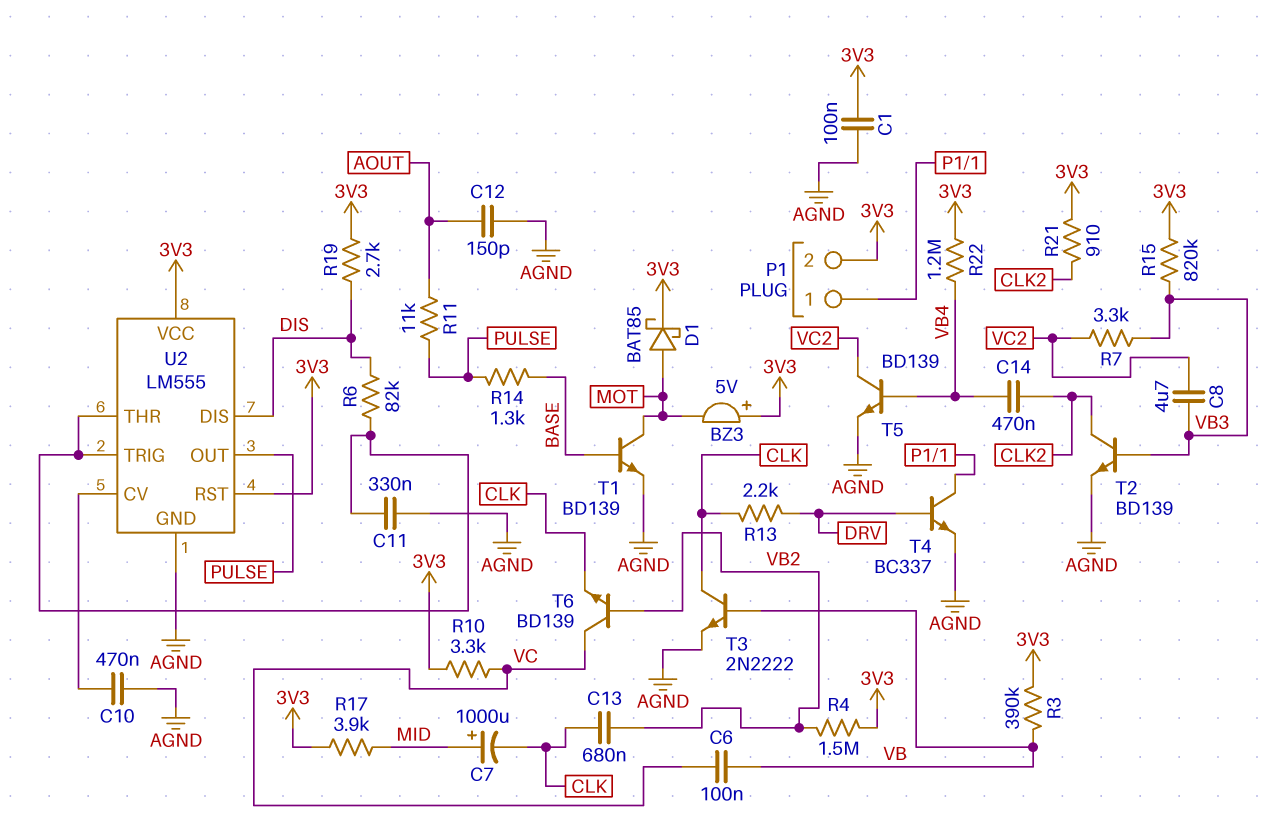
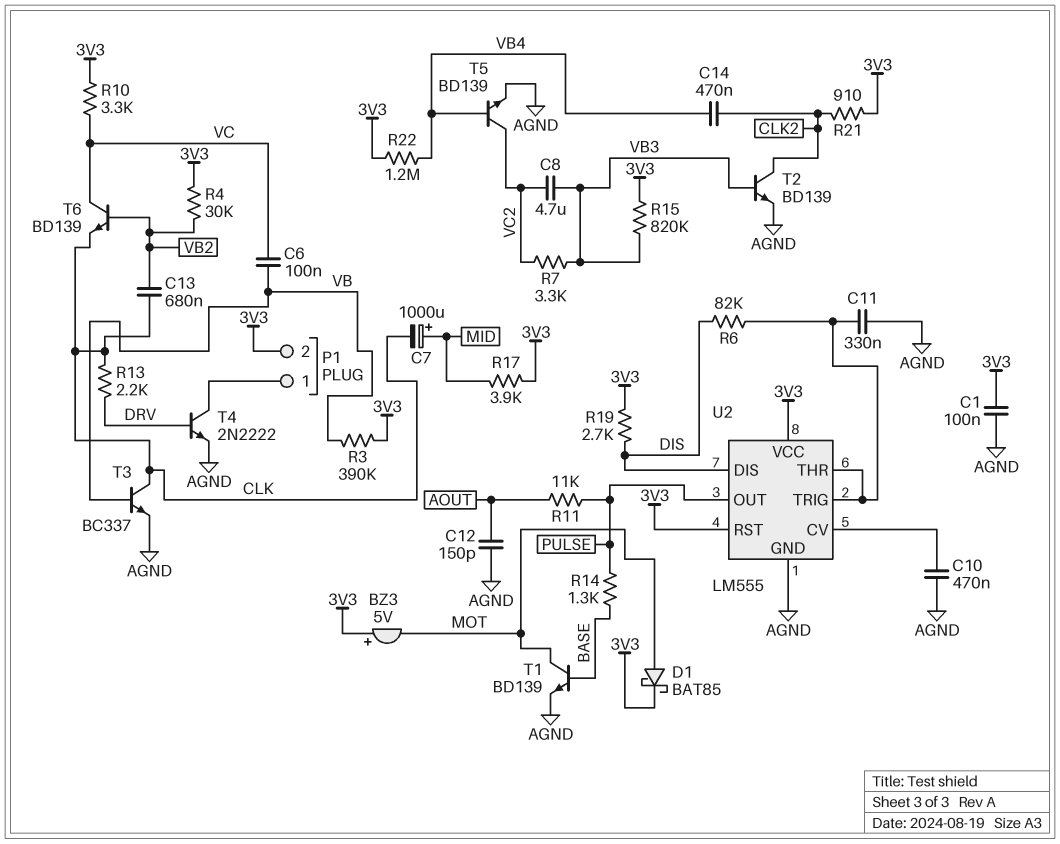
R4: 1.5M (3V3, VB2) -> 30k (3V3, VB2)
T3: NPN 2N2222 (B VB, C CLK, E AGND) -> NPN BC337 (B VB, C CLK, E AGND)
T4: NPN BC337 (B DRV, C P1/1, E AGND) -> NPN 2N2222 (B DRV, C P1/1, E AGND)

